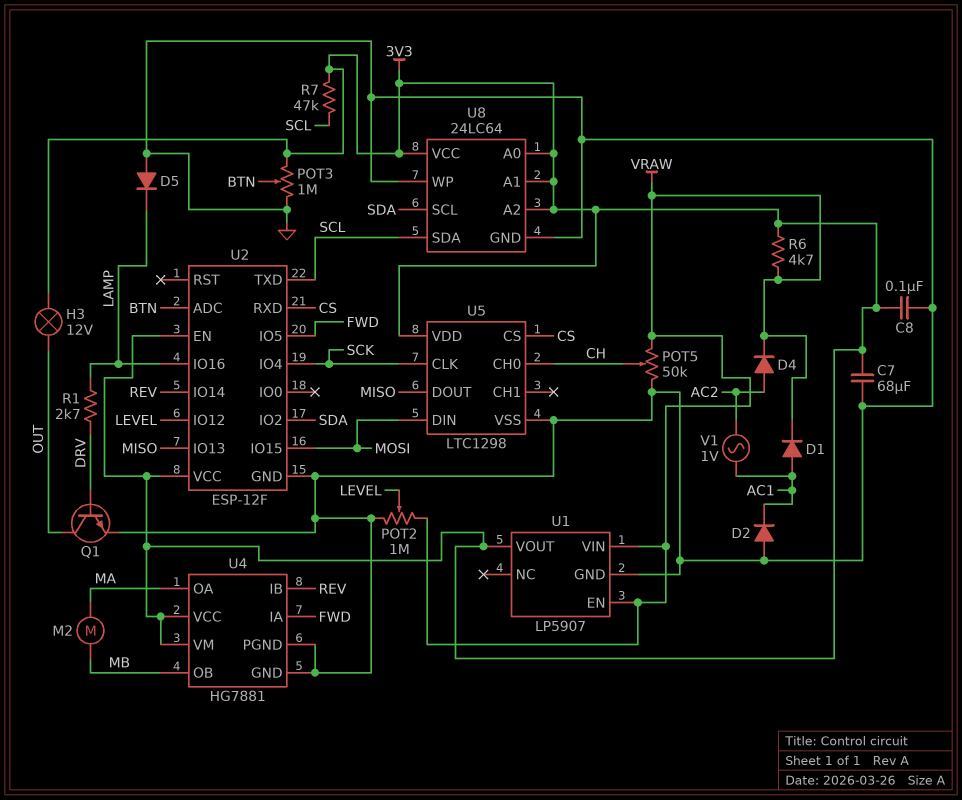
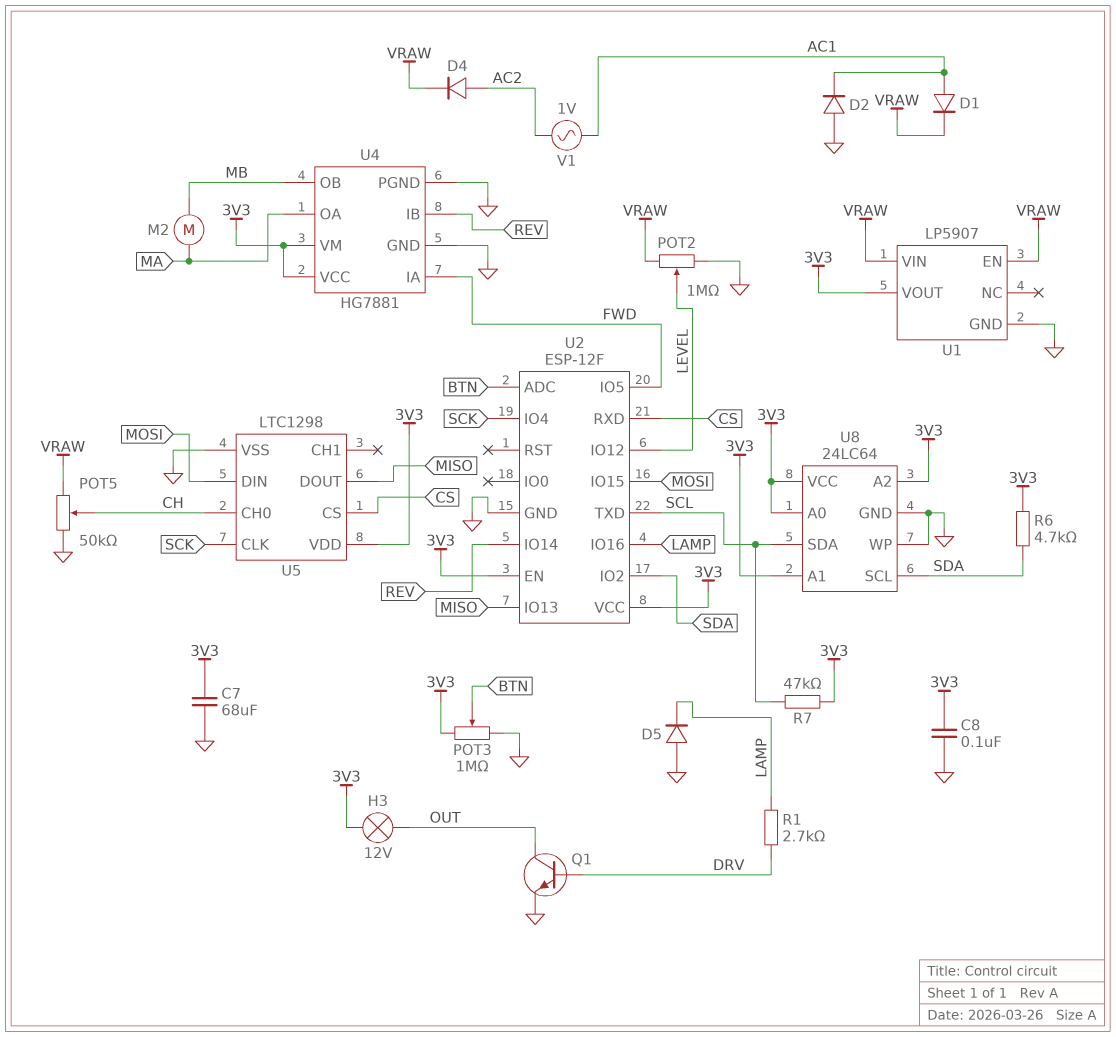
R6: 4.7k (3V3, VRAW) -> 4.7k (3V3, SDA)

